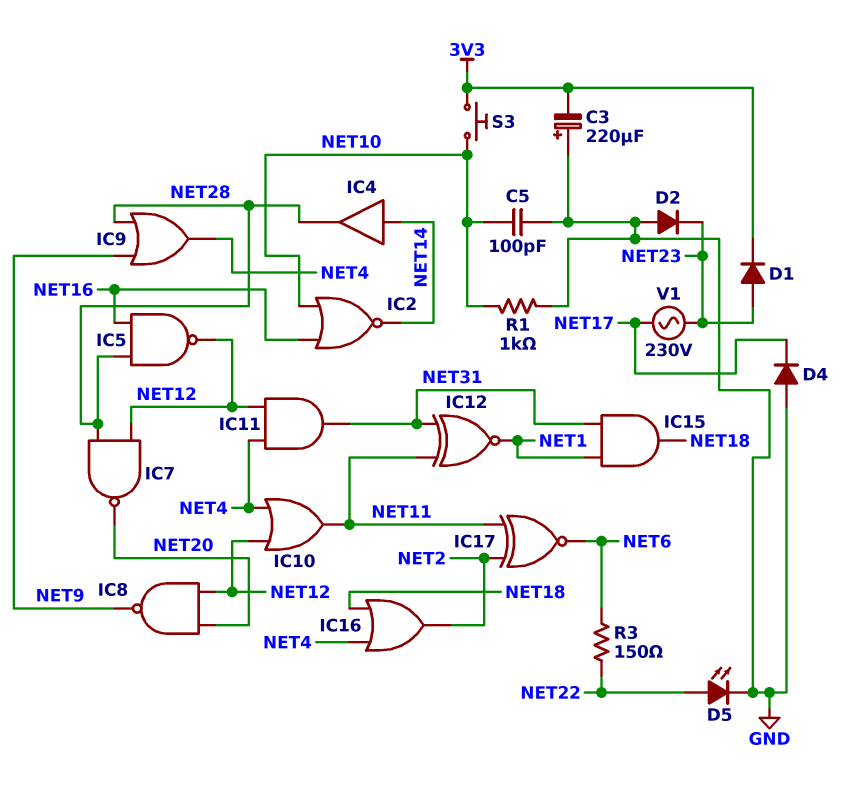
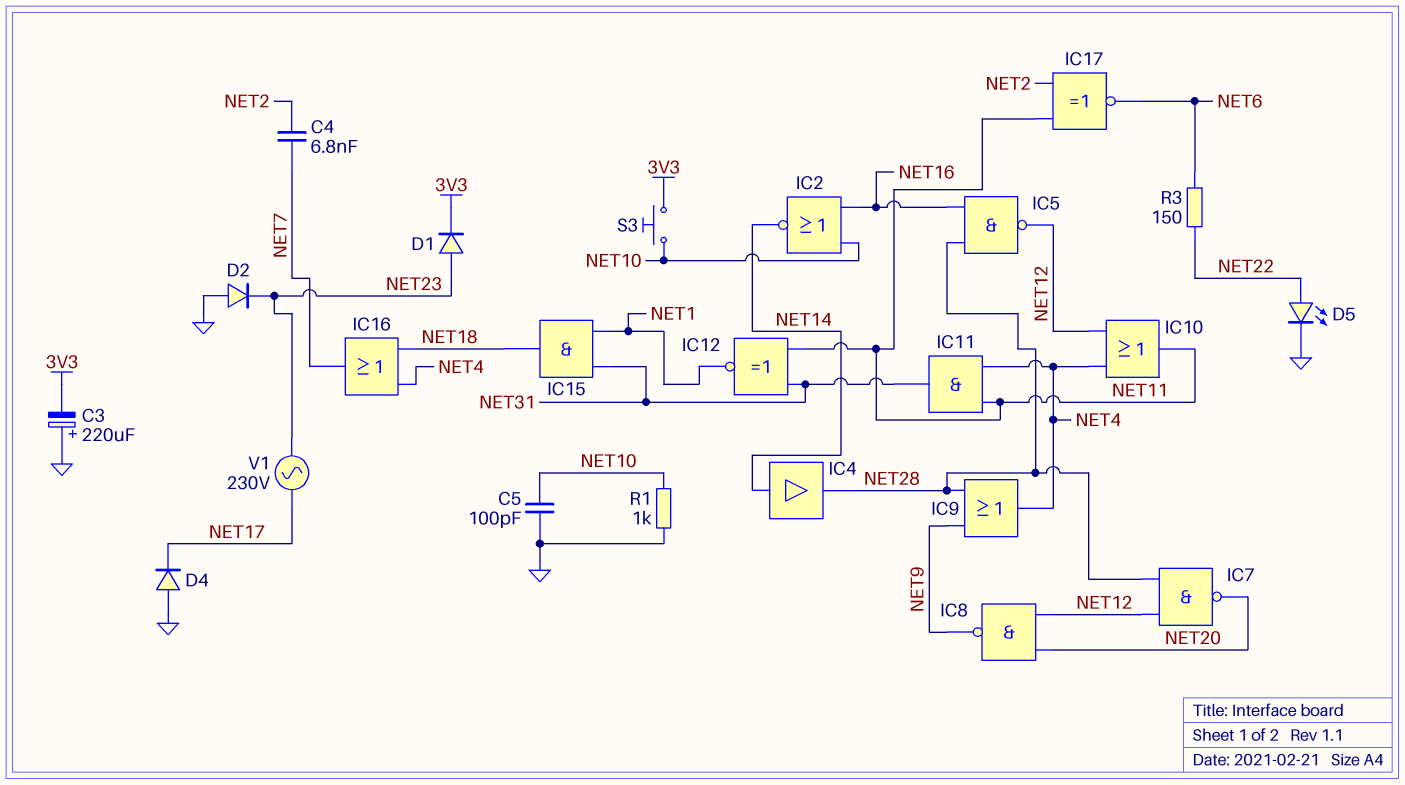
C4: none -> 6.8nF (NET2, NET7)
IC11: AND (in NET4, in NET12, out NET31) -> AND (in NET4, in NET11, out NET31)
IC16: OR (in NET4, in NET18, out NET2) -> OR (in NET4, in NET18, out NET7)

